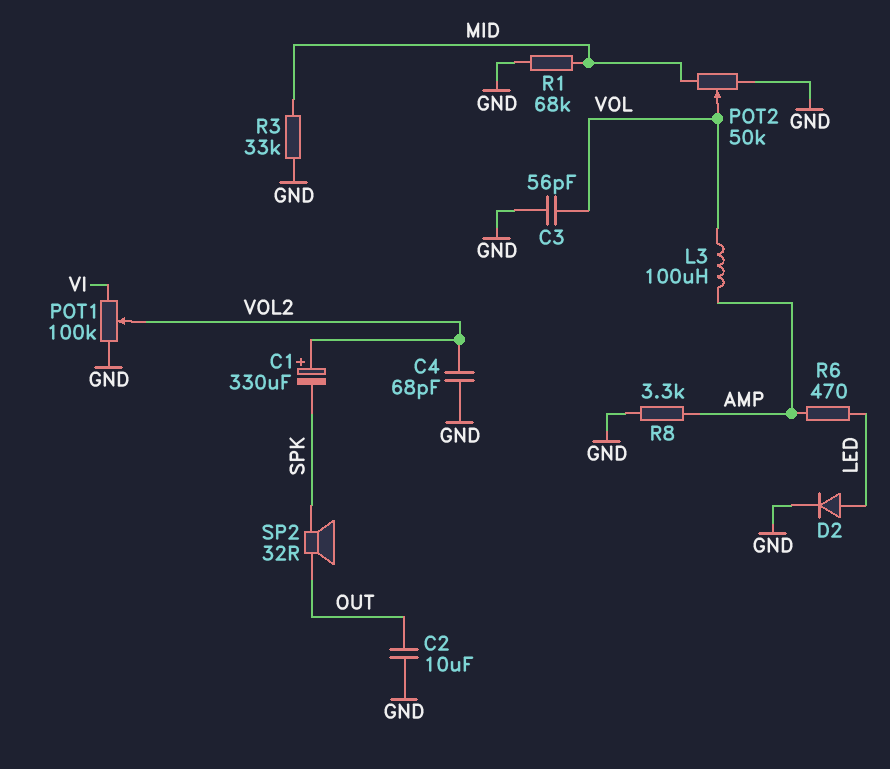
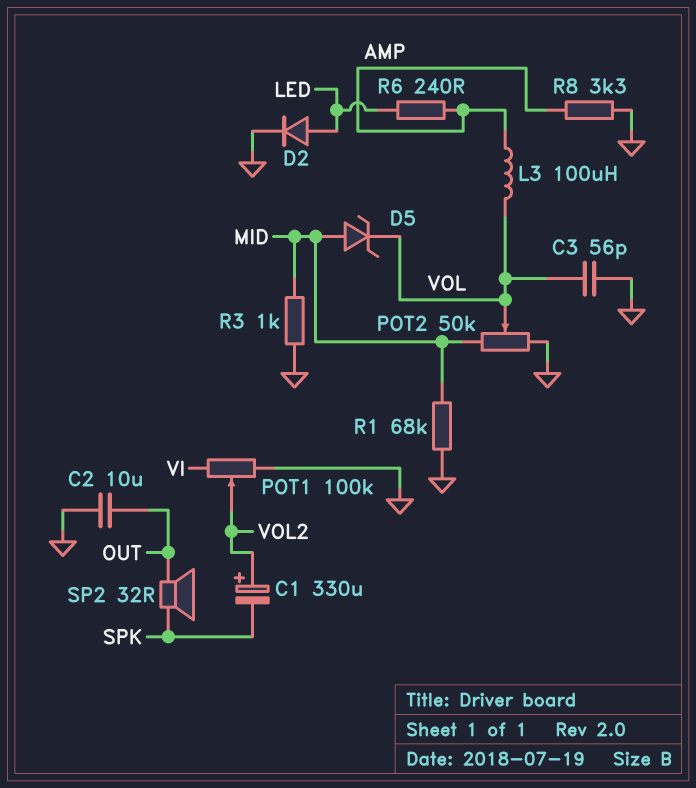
C4: 68pF (GND, VOL2) -> none
D5: none -> zener (A MID, K VOL)
R3: 33k (GND, MID) -> 1k (GND, MID)
R6: 470 (AMP, LED) -> 240 (AMP, LED)

